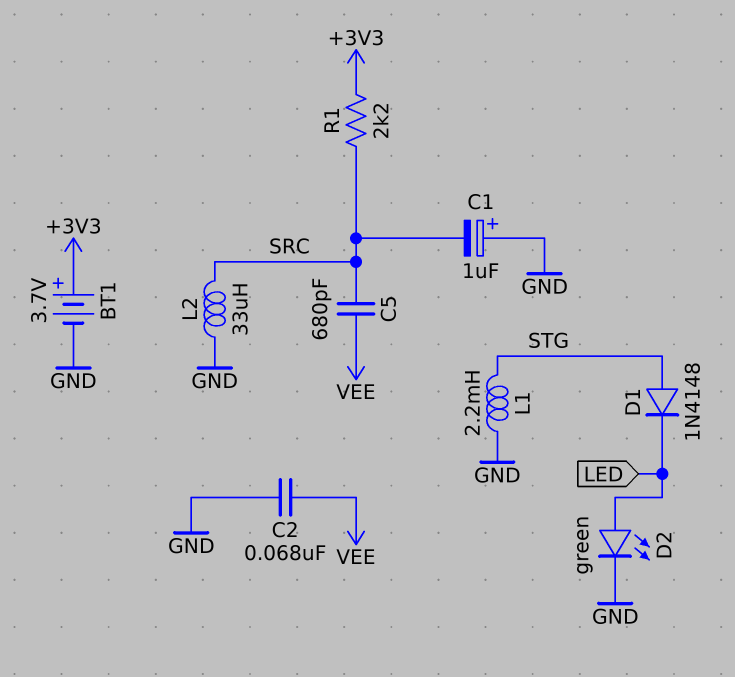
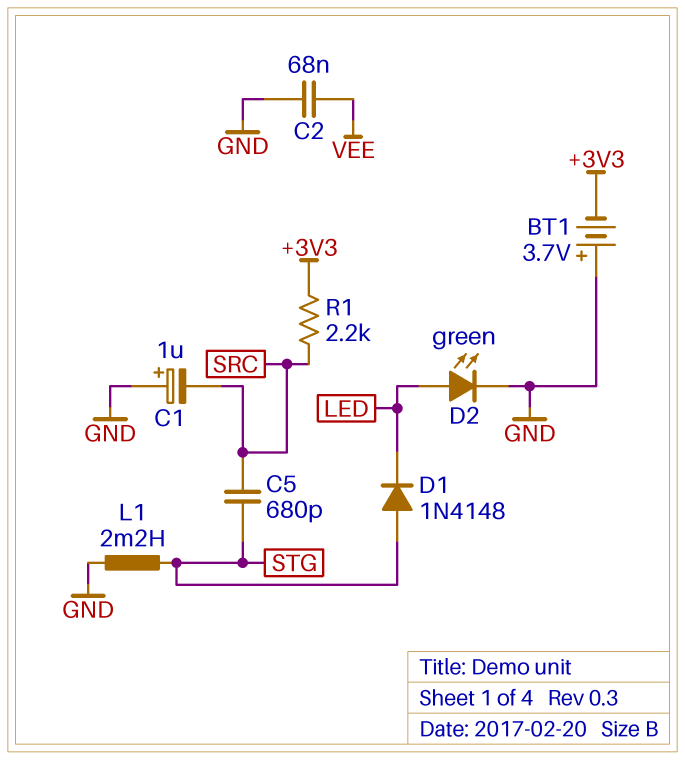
BT1: 3.7V (plus +3V3, minus GND) -> 3.7V (plus GND, minus +3V3)
C5: 680pF (SRC, VEE) -> 680pF (SRC, STG)
L2: 33uH (GND, SRC) -> none

